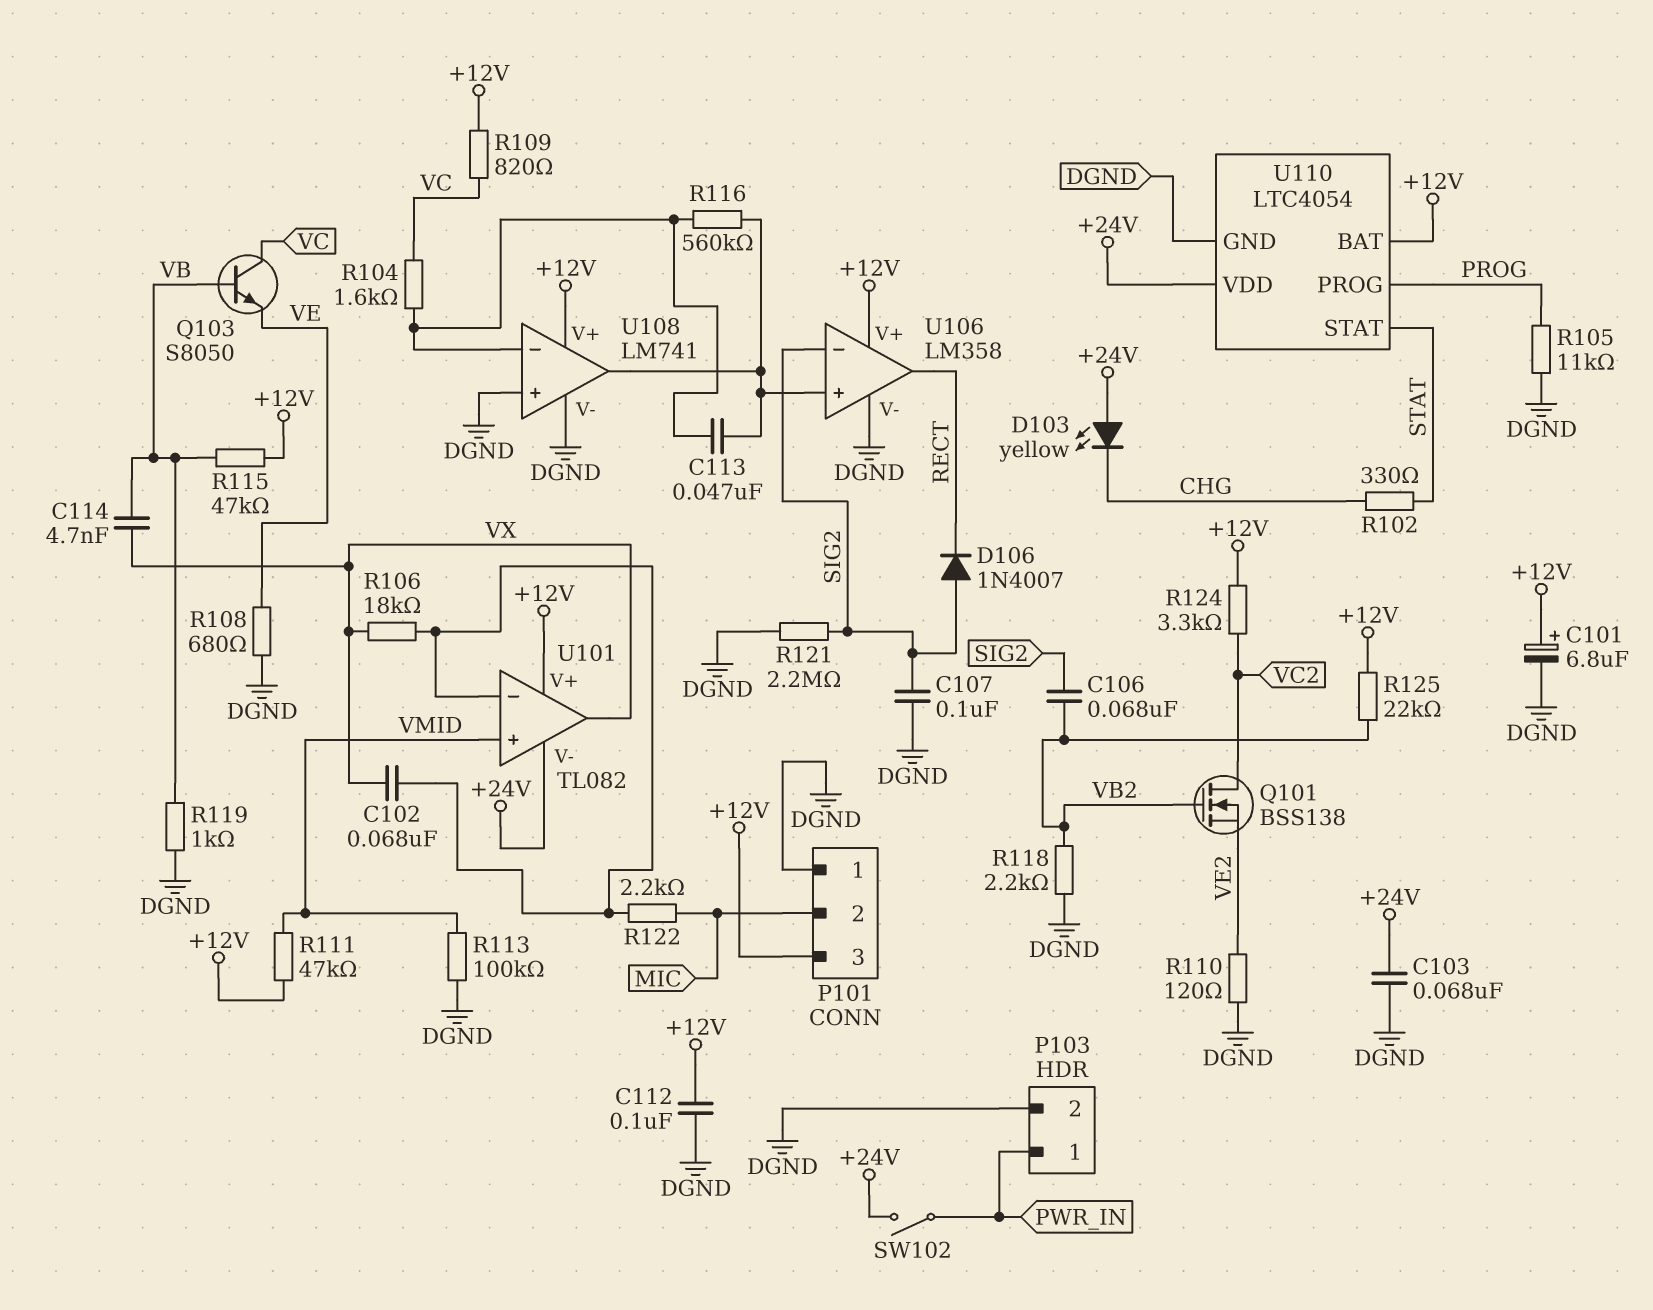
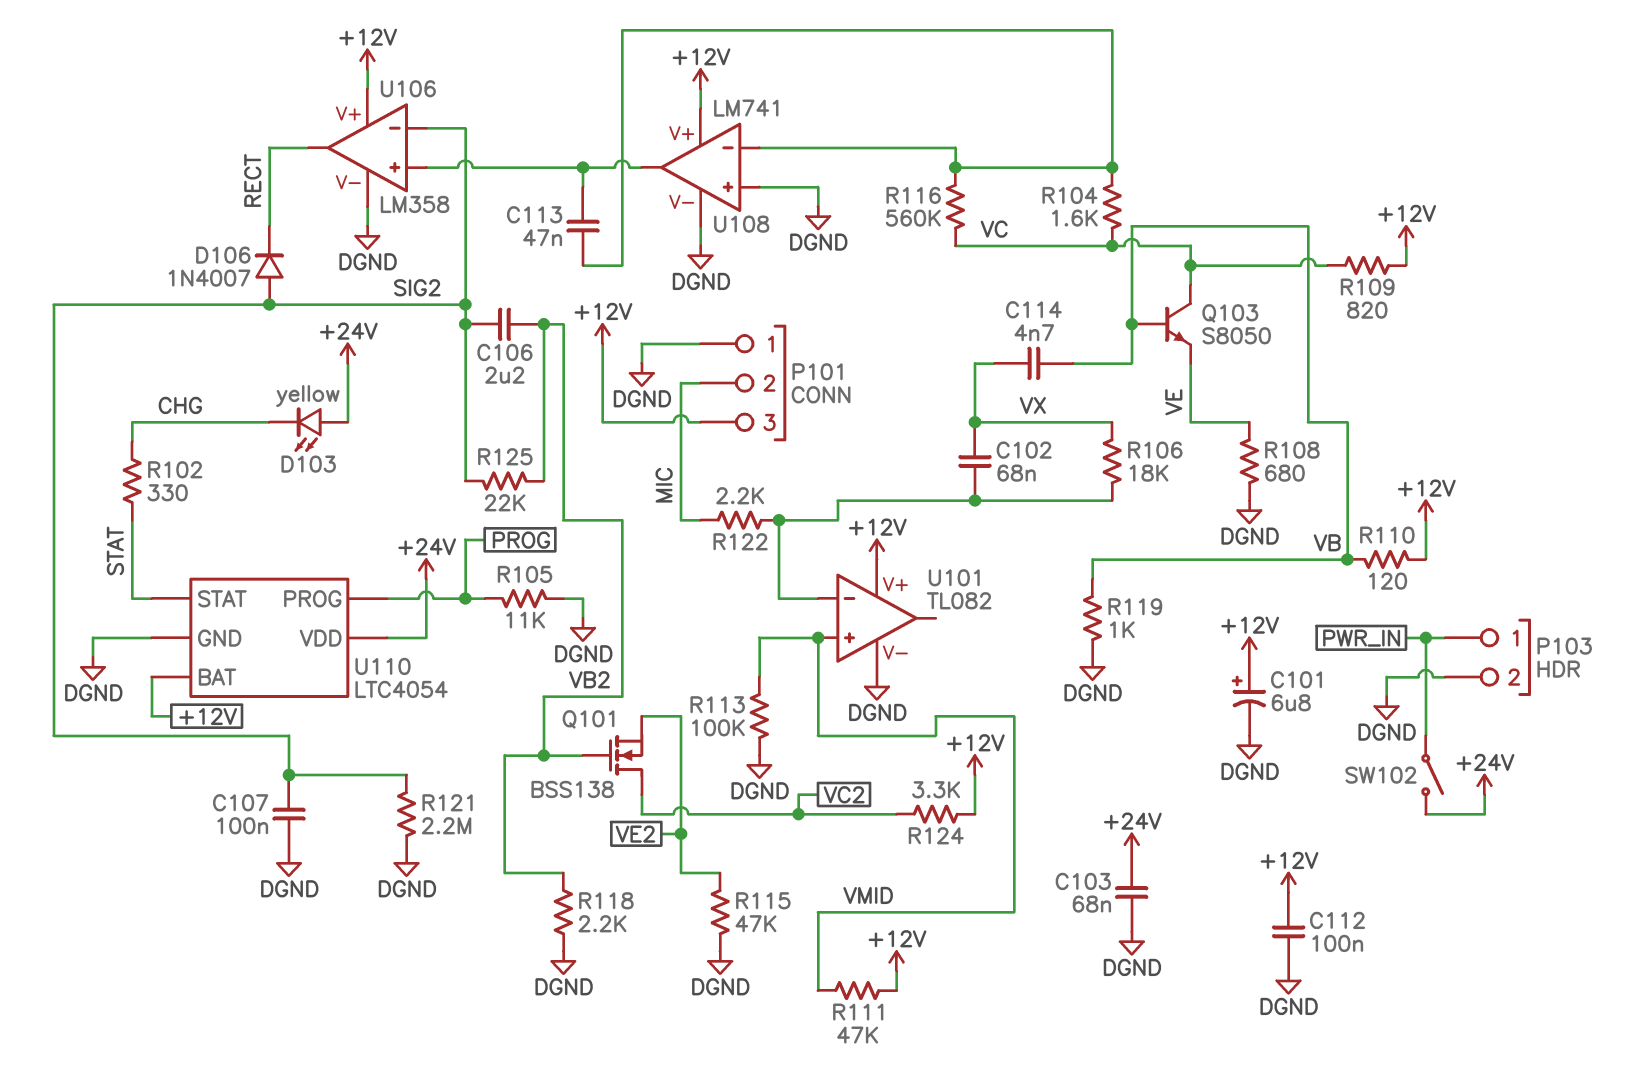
C106: 68nF (SIG2, VB2) -> 2.2uF (SIG2, VB2)
R110: 120 (DGND, VE2) -> 120 (+12V, VB)
R115: 47k (+12V, VB) -> 47k (DGND, VE2)
R116: 560k (U106/in+, U108/in-) -> 560k (U108/in-, VC)
R125: 22k (+12V, VB2) -> 22k (SIG2, VB2)
U101 pin V-: +24V -> DGND
U101 pin out: VX -> none

